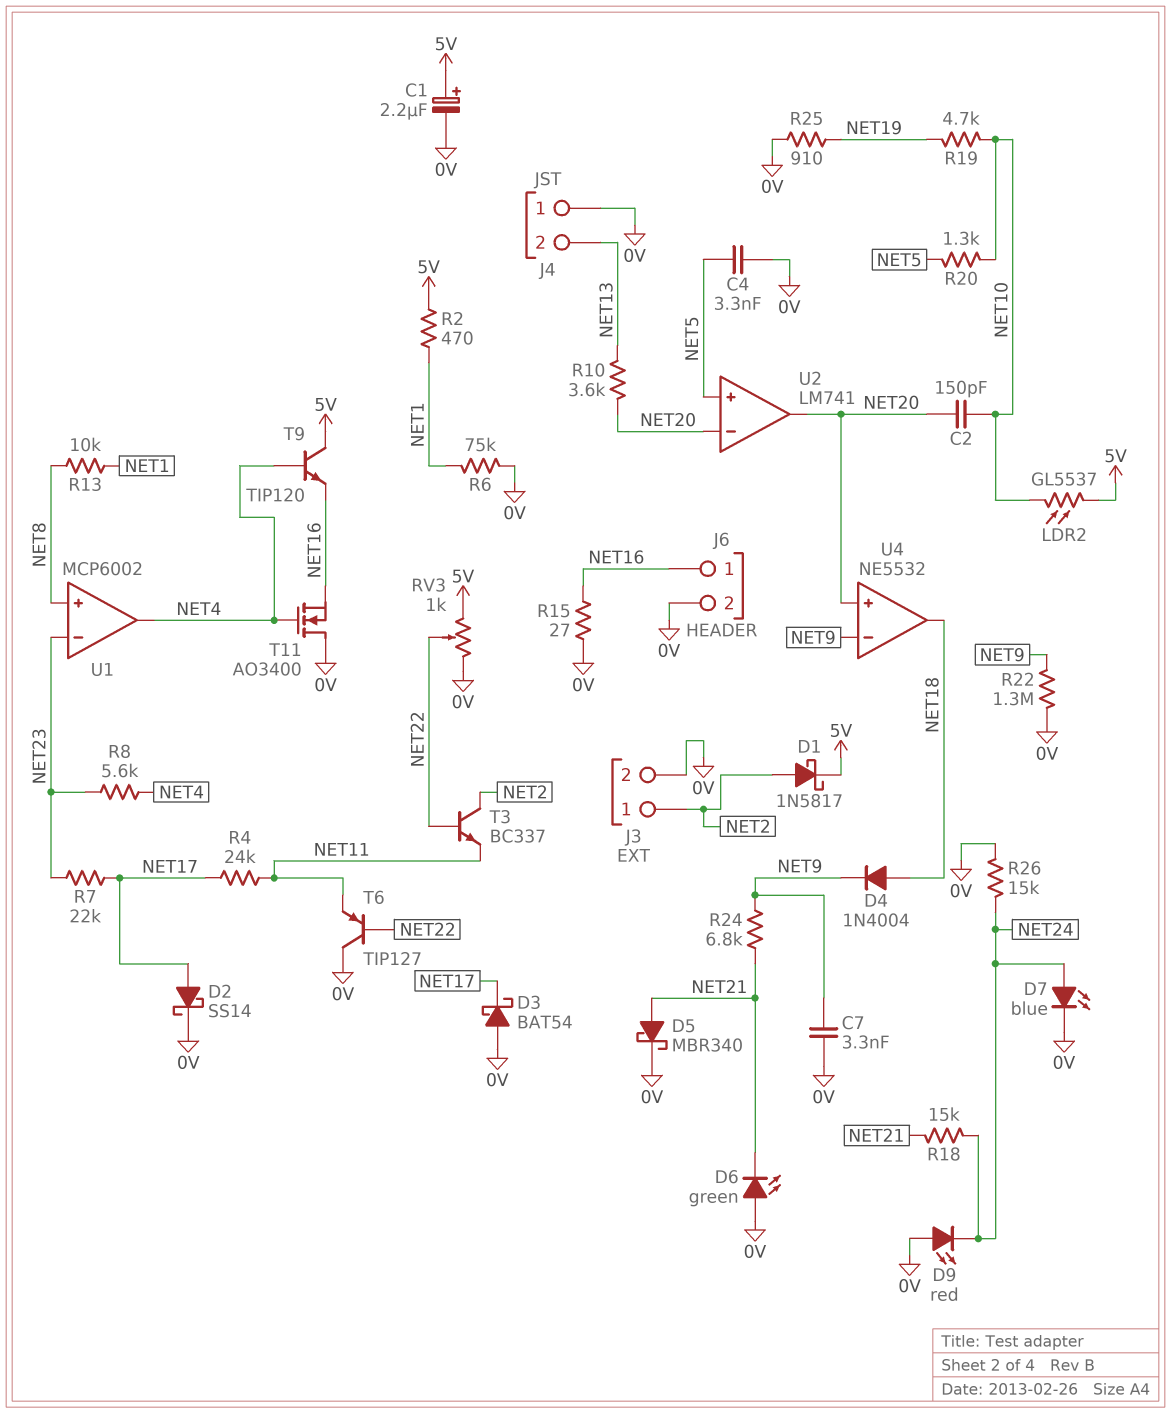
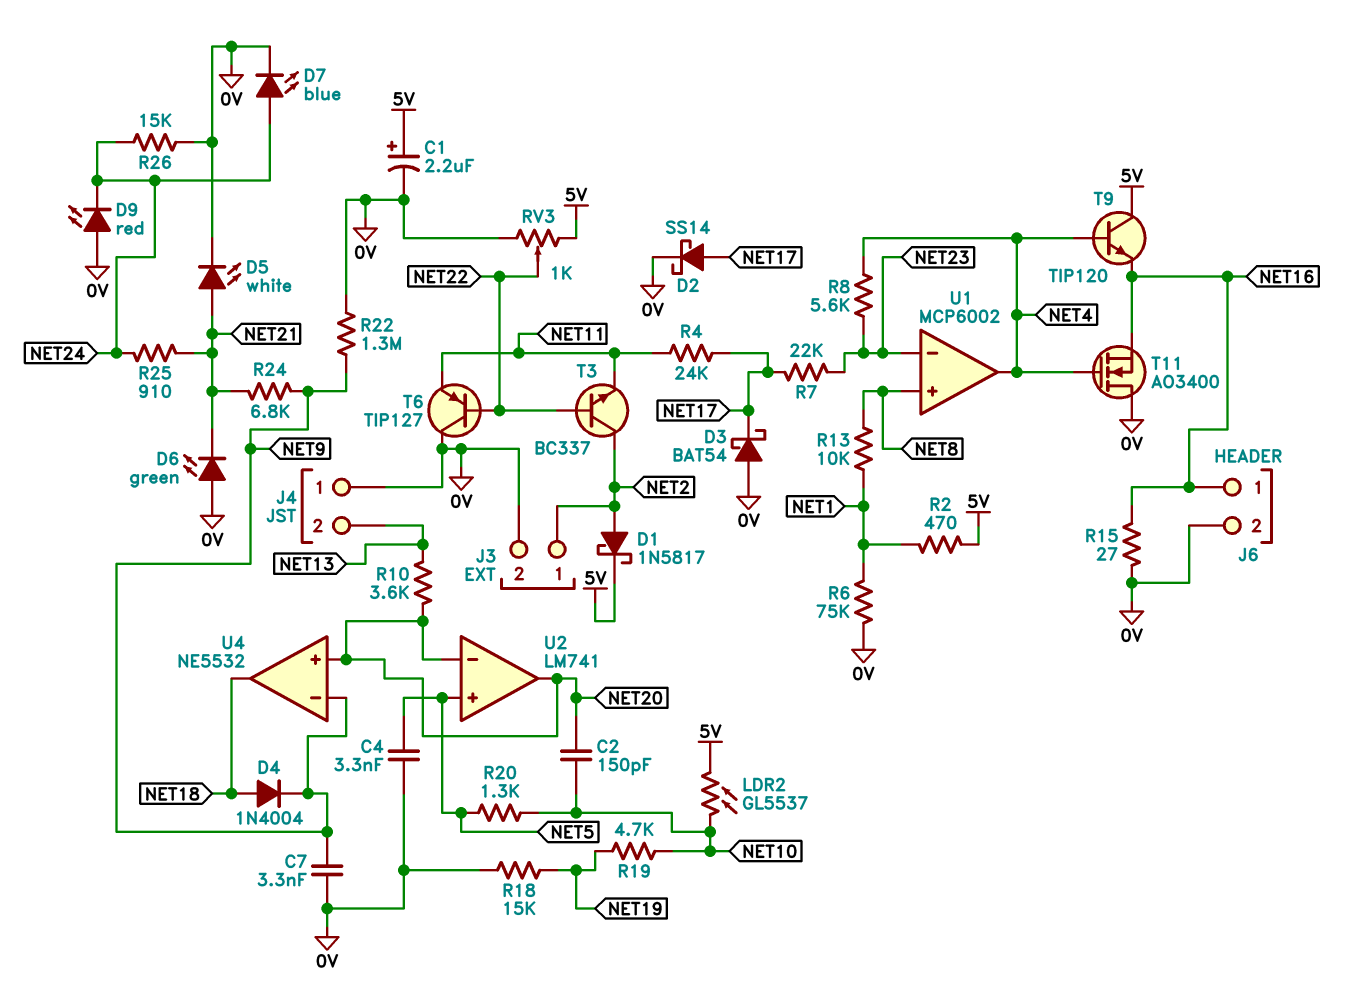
D5: schottky MBR340 (A NET21, K 0V) -> LED white (A NET21, K 0V)
R18: 15k (NET21, NET24) -> 15k (0V, NET19)
R25: 910 (0V, NET19) -> 910 (NET21, NET24)

